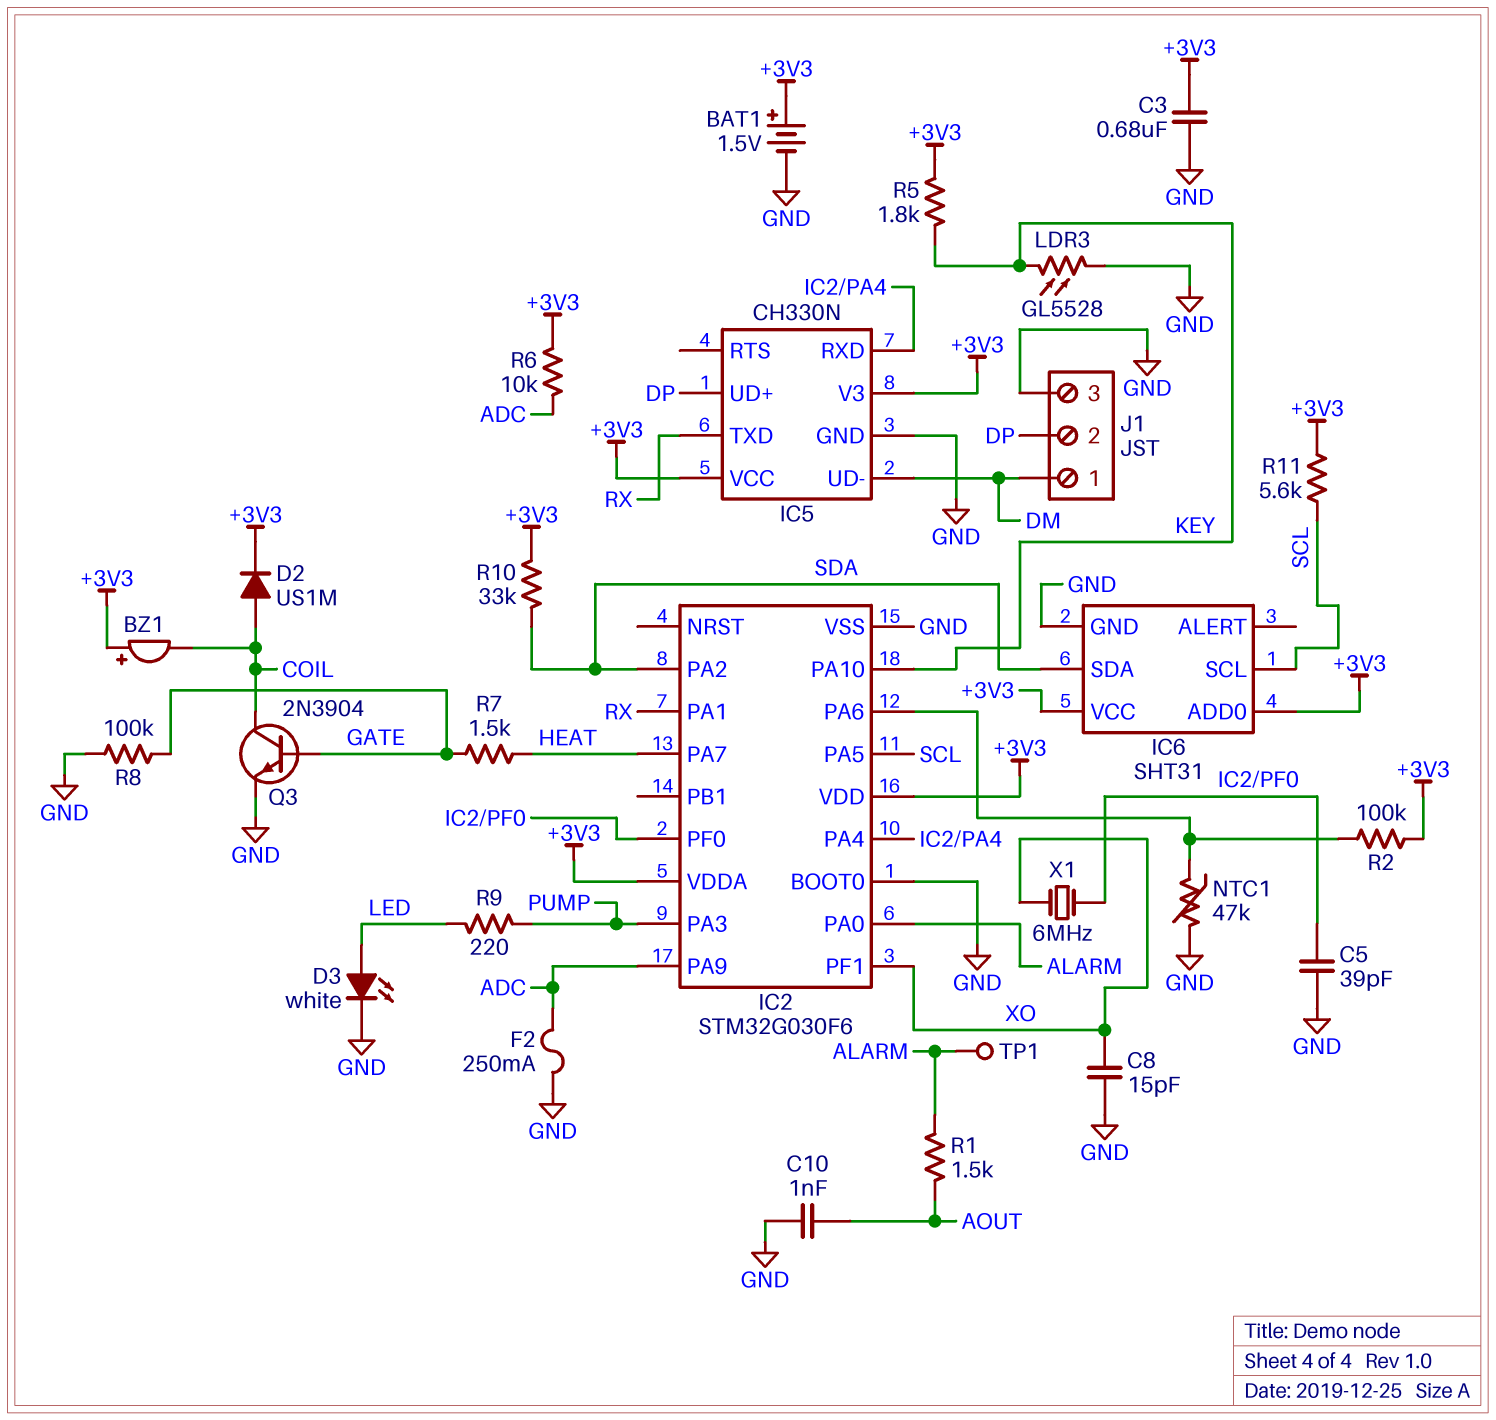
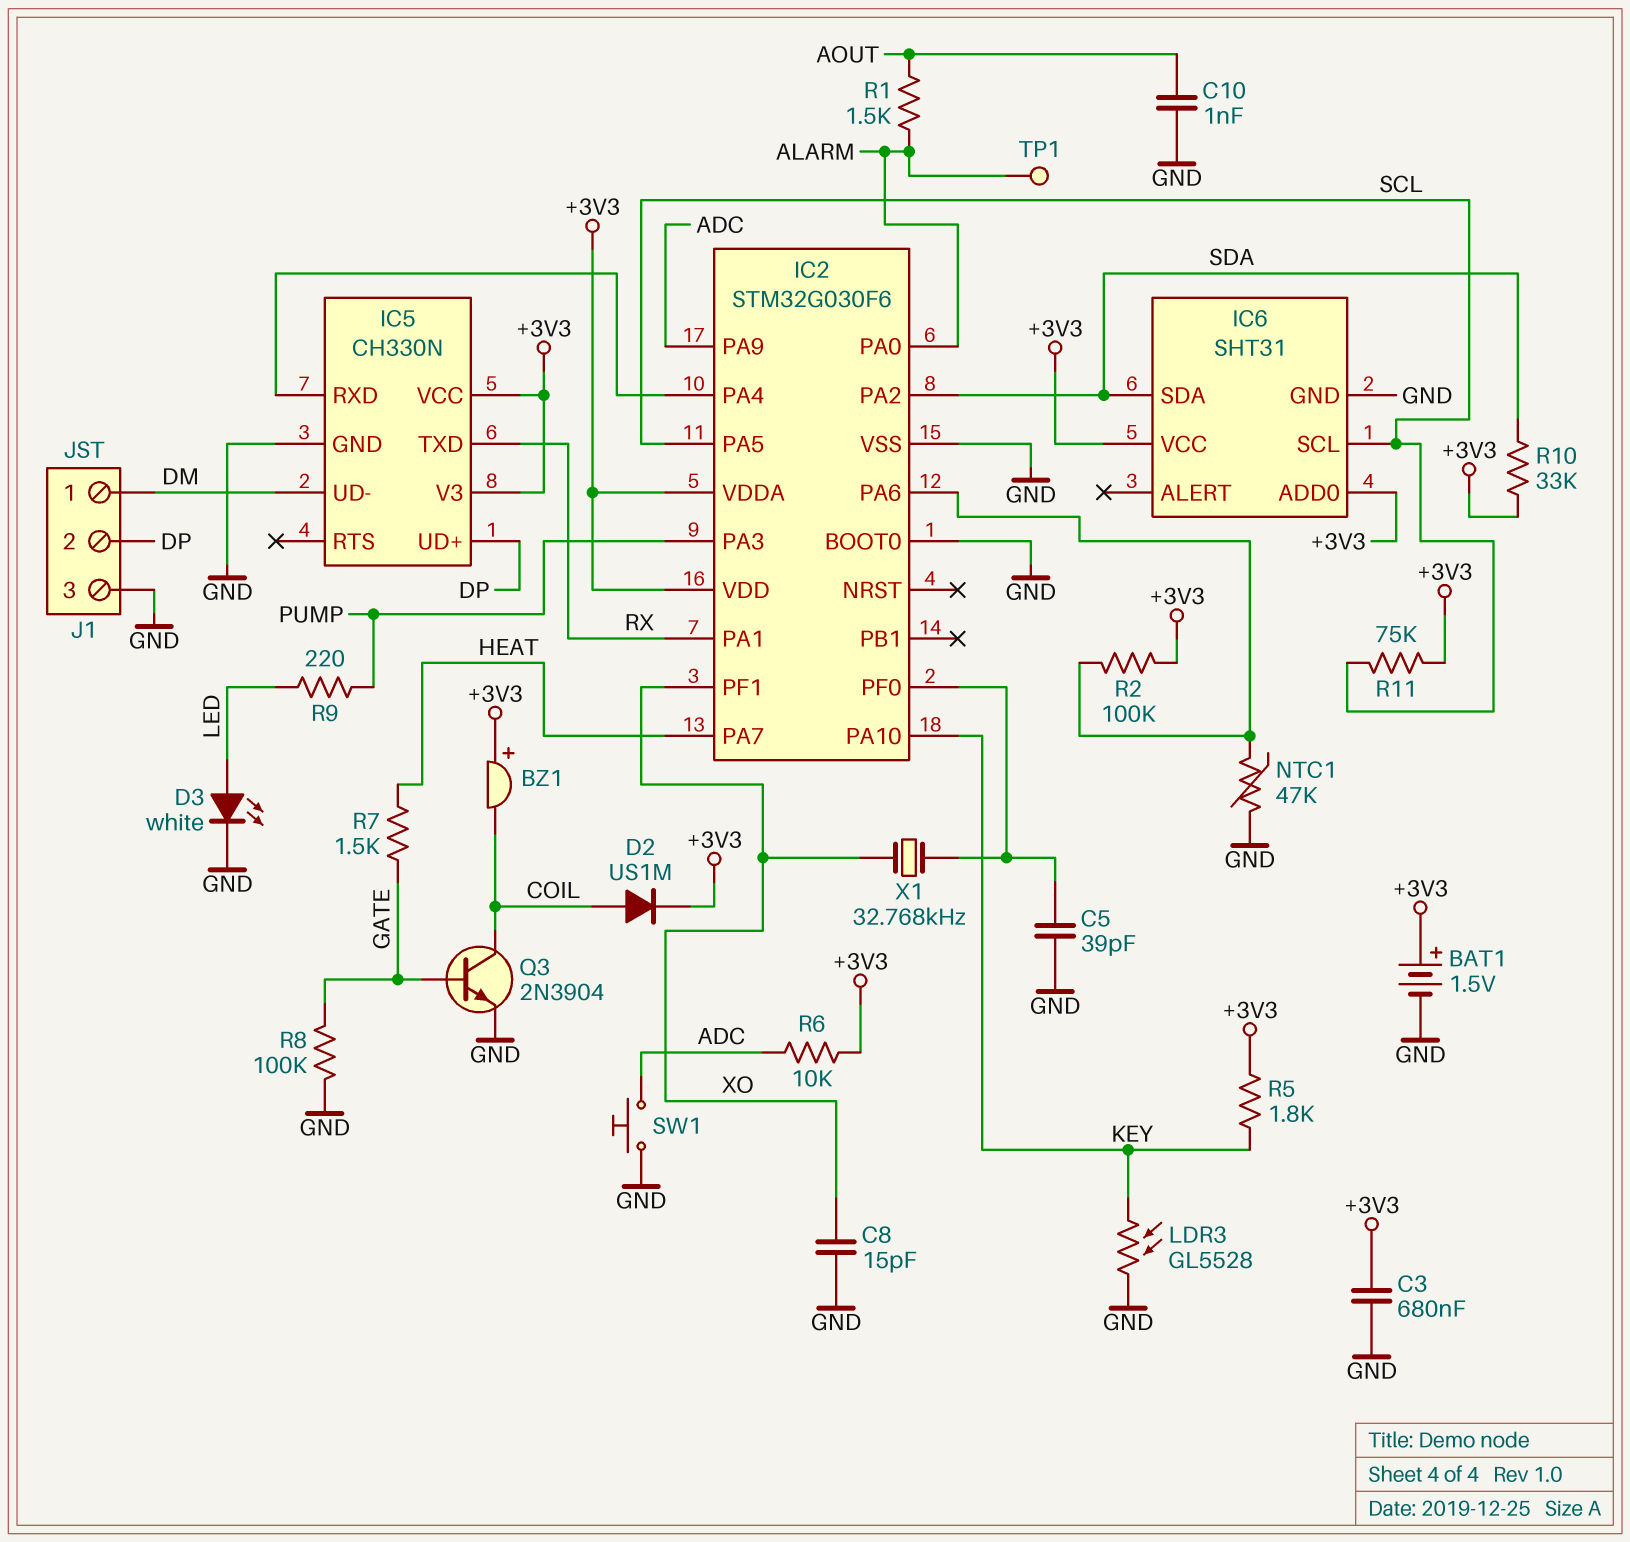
F2: 250mA (ADC, GND) -> none
R11: 5.6k (+3V3, SCL) -> 75k (+3V3, SCL)
SW1: none -> button (ADC, GND)
X1: 6MHz (IC2/PF0, XO) -> 32.768kHz (IC2/PF0, XO)

